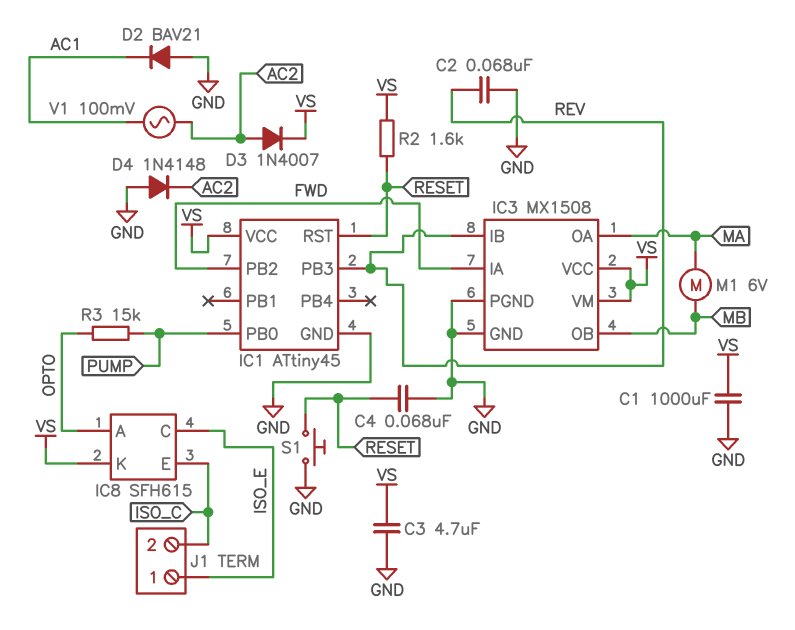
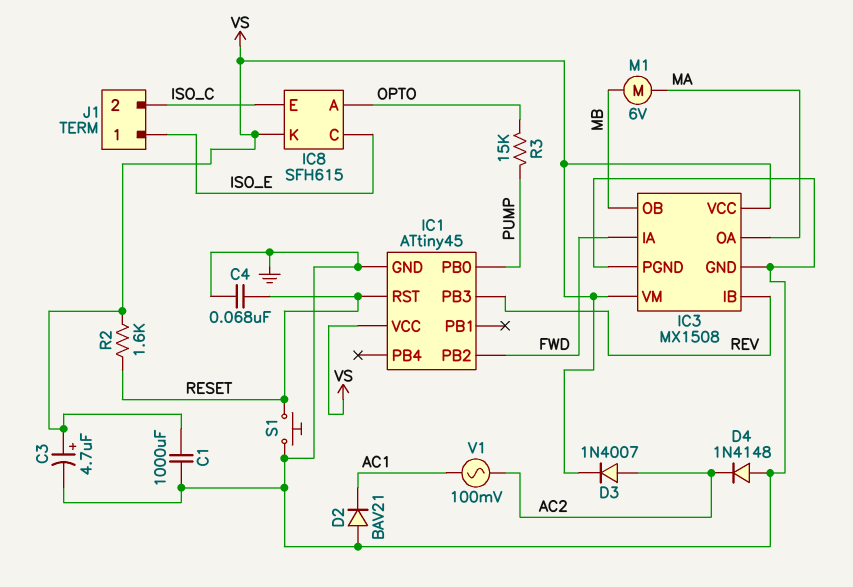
C2: 68nF (GND, REV) -> none
C3: 4.7uF (GND, VS) -> 4.7uF (plus VS, minus GND)

